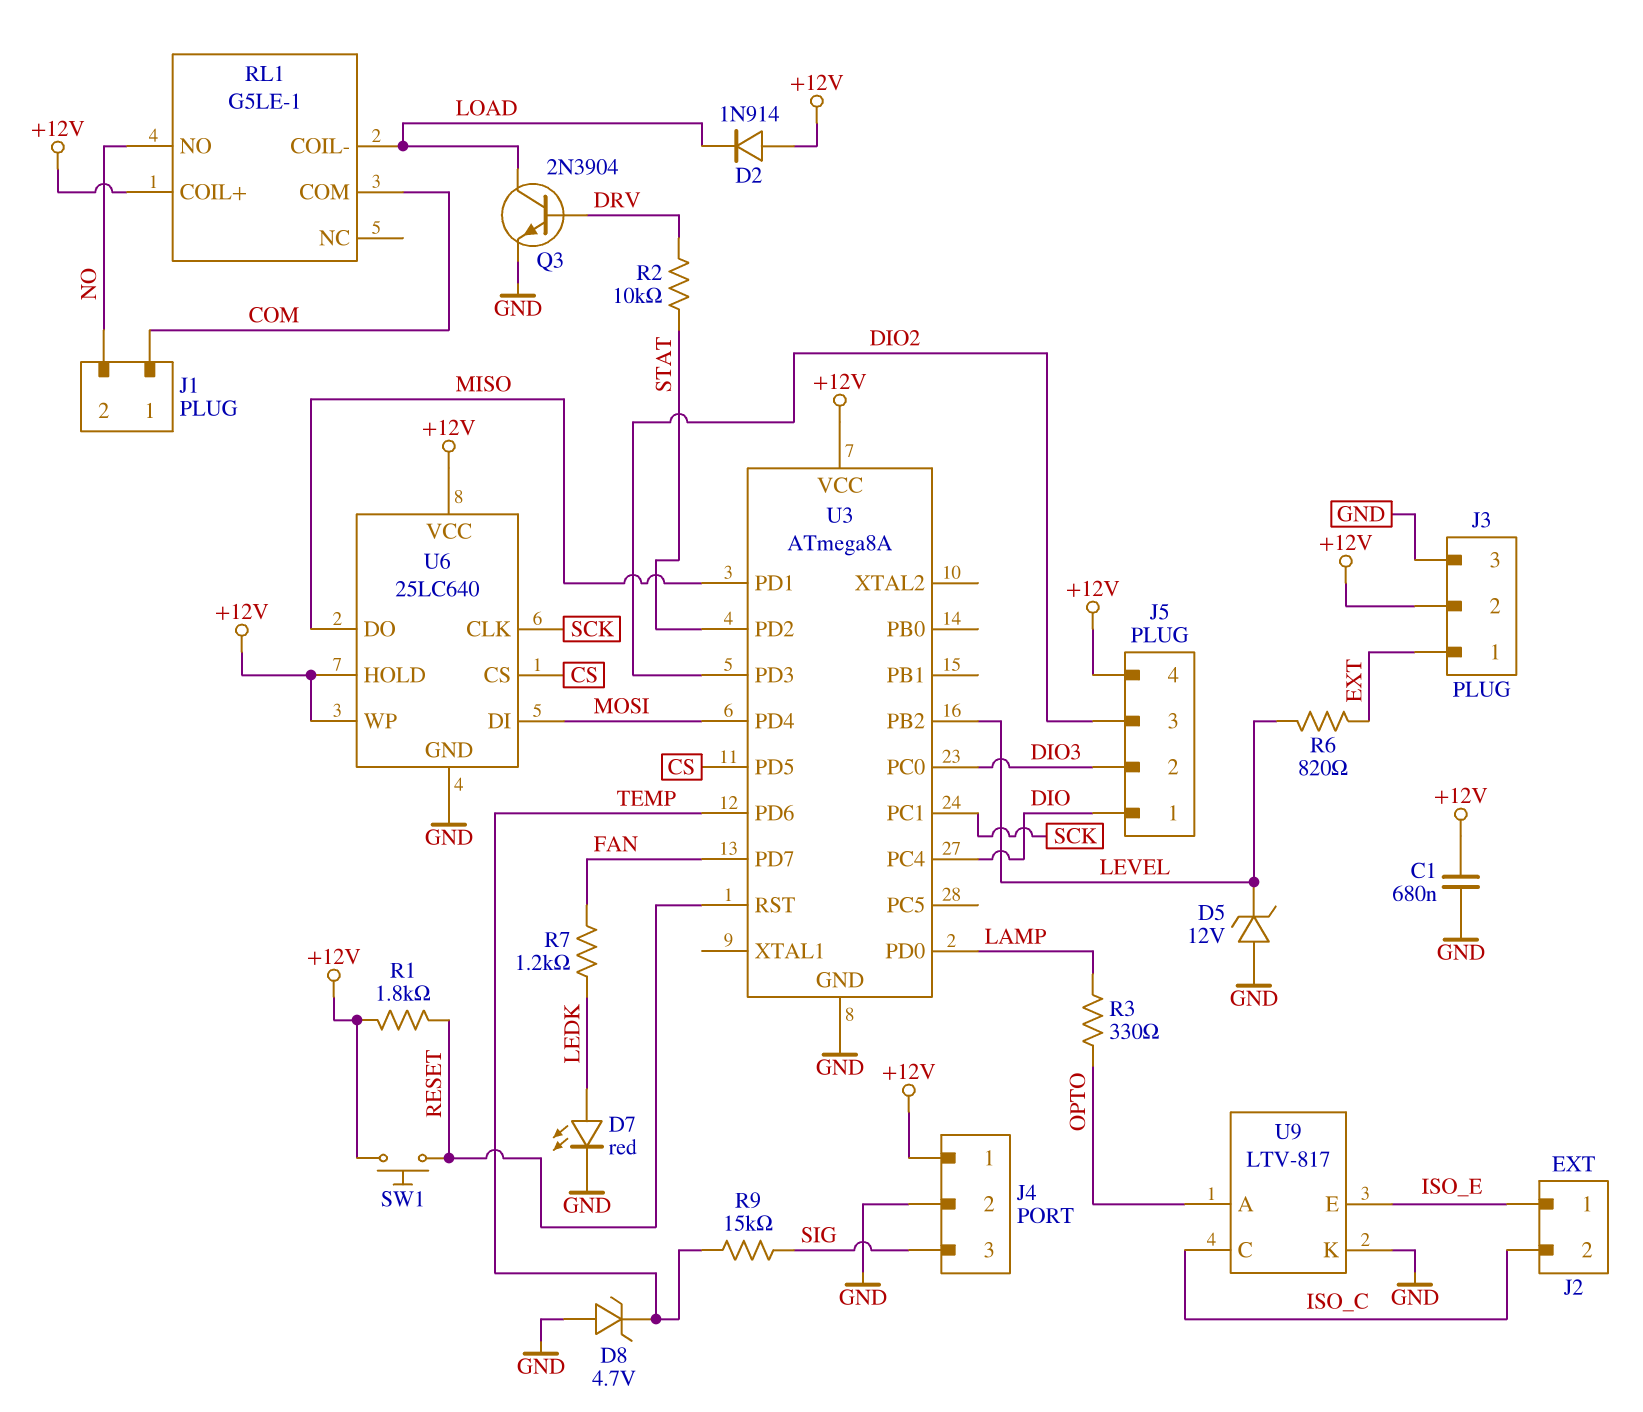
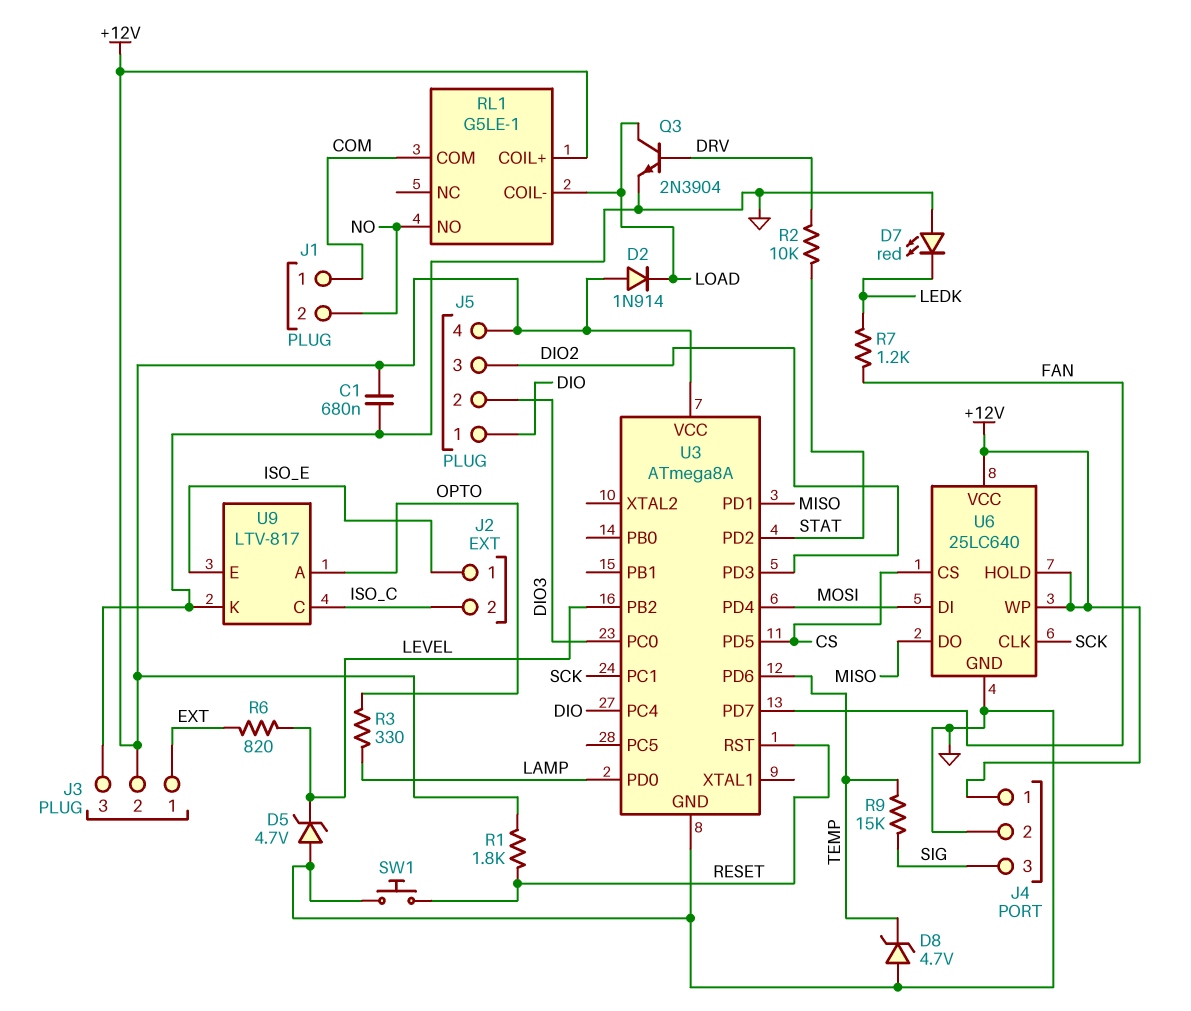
D5: zener 12V (A GND, K LEVEL) -> zener 4.7V (A GND, K LEVEL)
D7: LED red (A LEDK, K GND) -> LED red (A GND, K LEDK)
SW1: button (+12V, RESET) -> button (GND, RESET)

